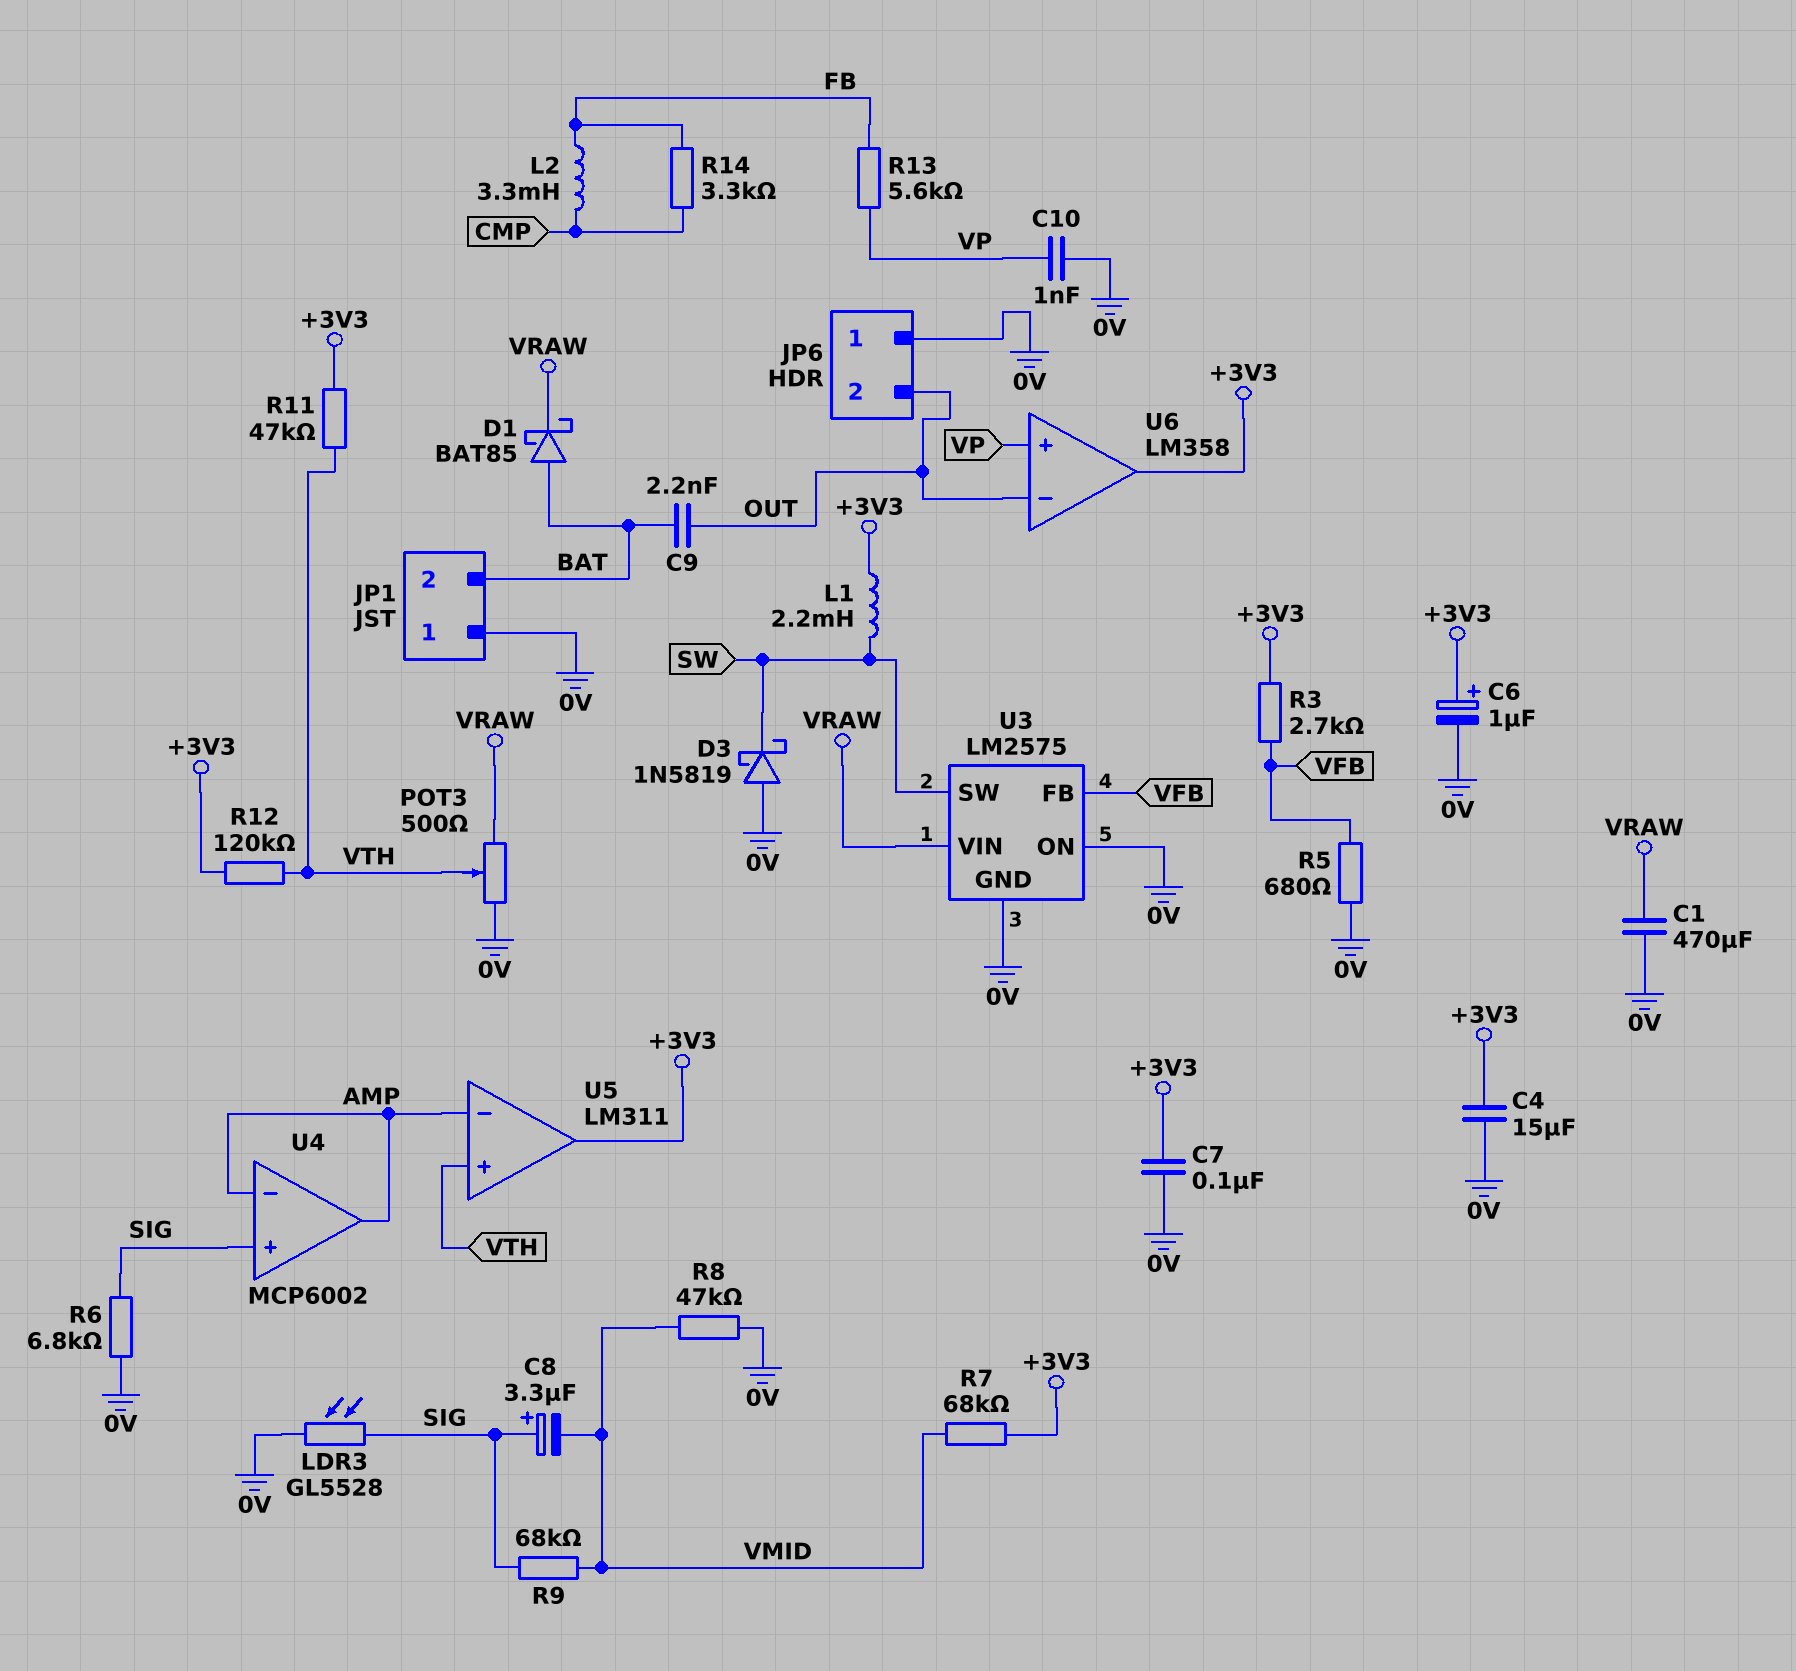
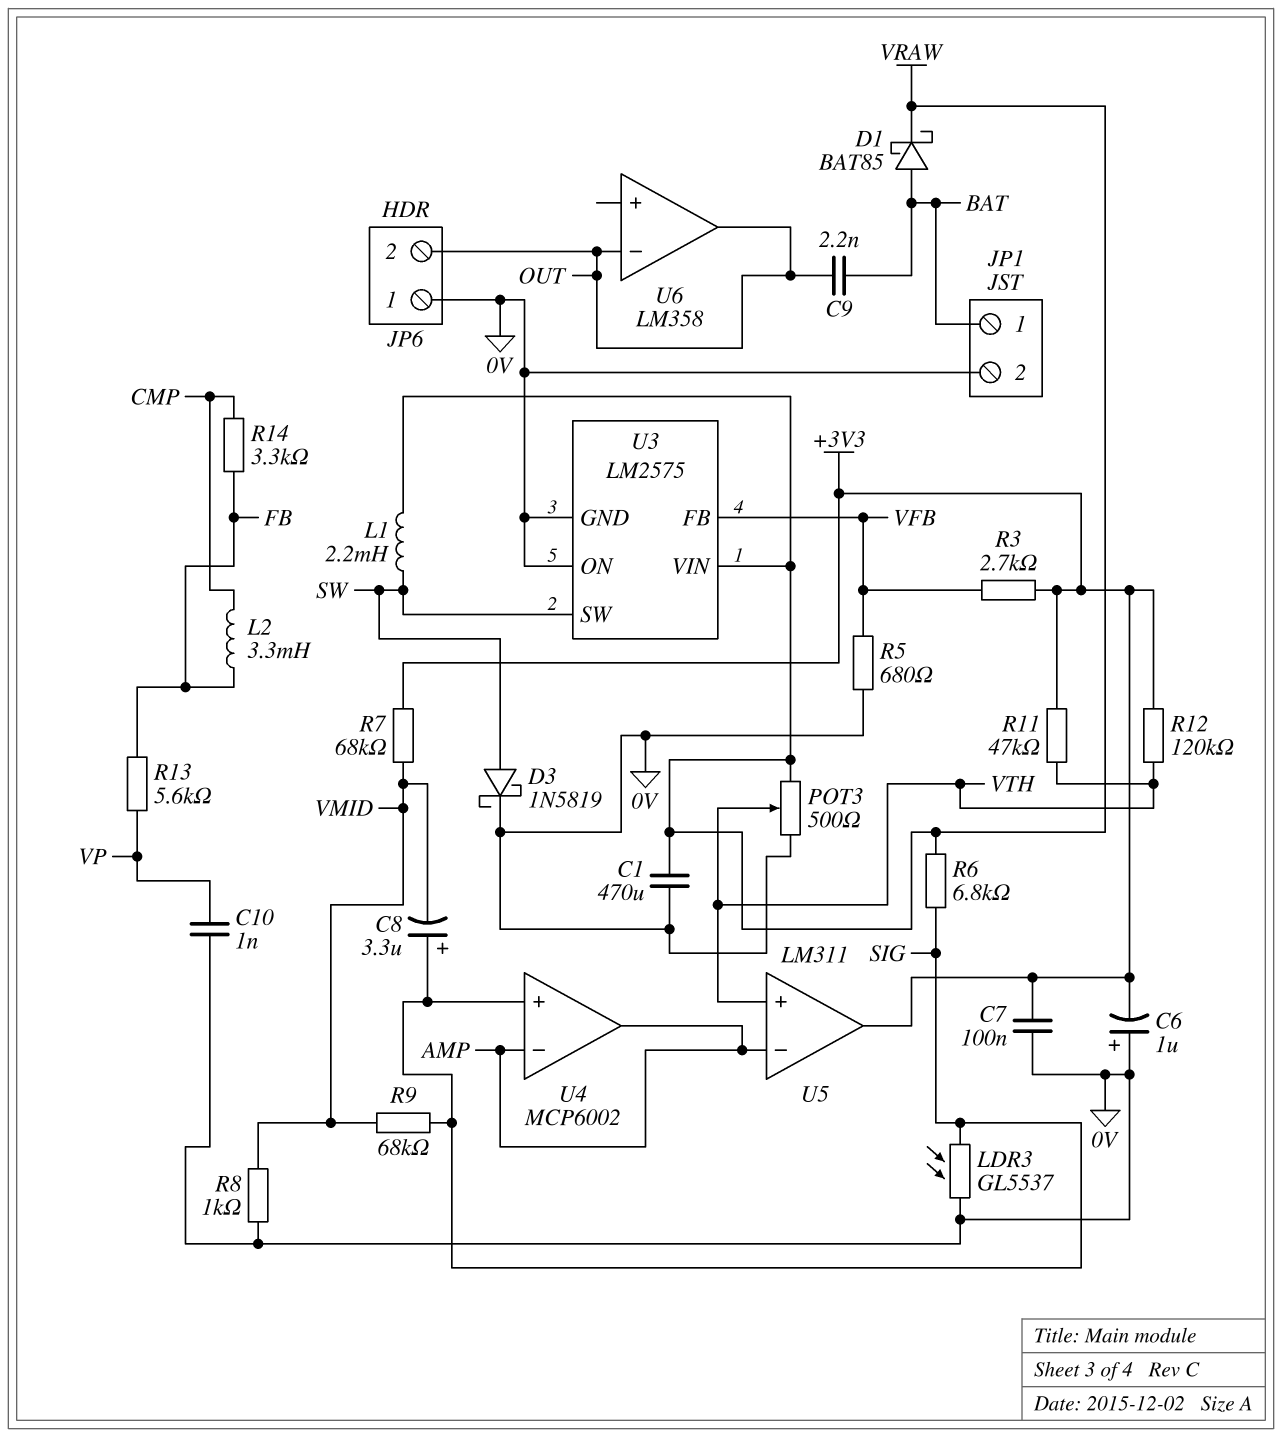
C4: 15uF (+3V3, 0V) -> none
C6: 1uF (plus +3V3, minus 0V) -> 1uF (plus 0V, minus +3V3)
D3: schottky 1N5819 (A 0V, K SW) -> schottky 1N5819 (A SW, K 0V)
JP1 pin 1: 0V -> BAT
JP1 pin 2: BAT -> 0V
L1: 2.2mH (+3V3, SW) -> 2.2mH (SW, VRAW)
LDR3: GL5528 (0V, SIG) -> GL5537 (0V, SIG)
R6: 6.8k (0V, SIG) -> 6.8k (SIG, VRAW)
R8: 47k (0V, VMID) -> 1k (0V, VMID)
U6 pin in+: VP -> none
U6 pin out: +3V3 -> OUT

